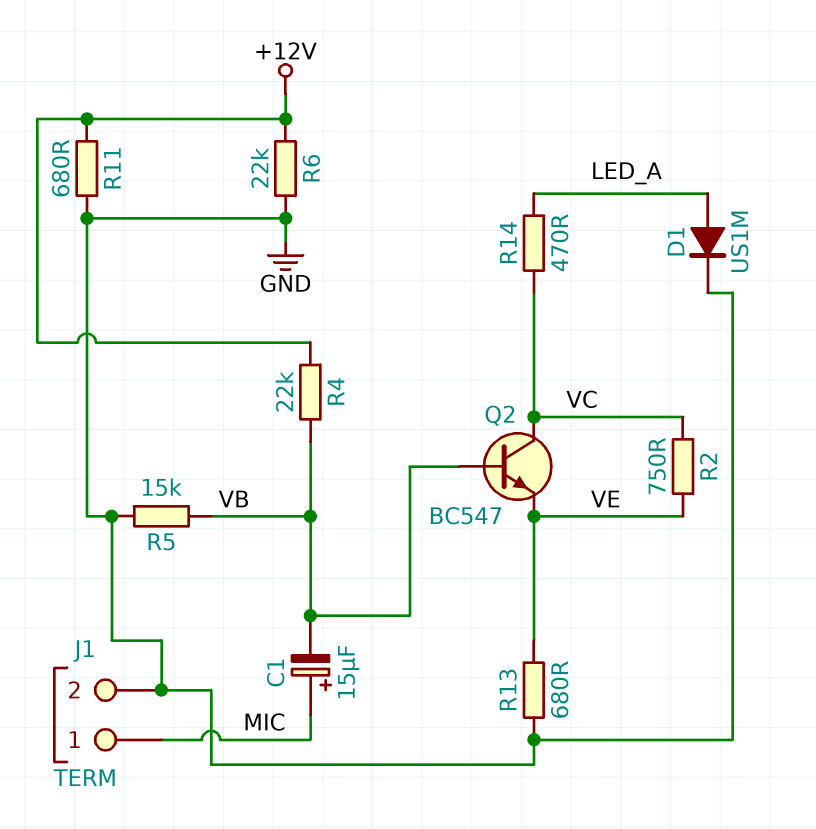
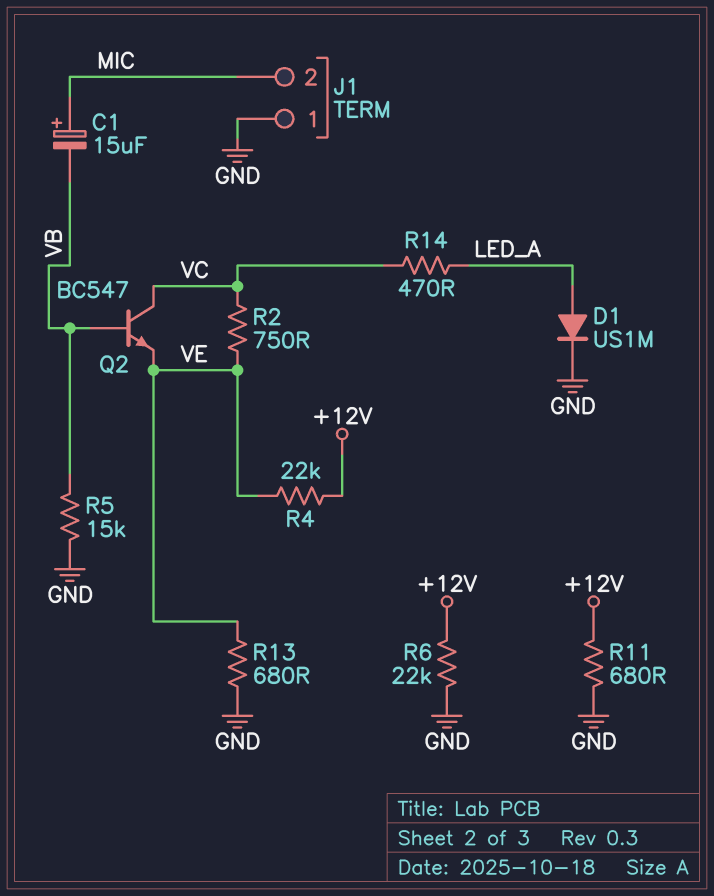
J1 pin 1: MIC -> GND
J1 pin 2: GND -> MIC
R4: 22k (+12V, VB) -> 22k (+12V, VE)

